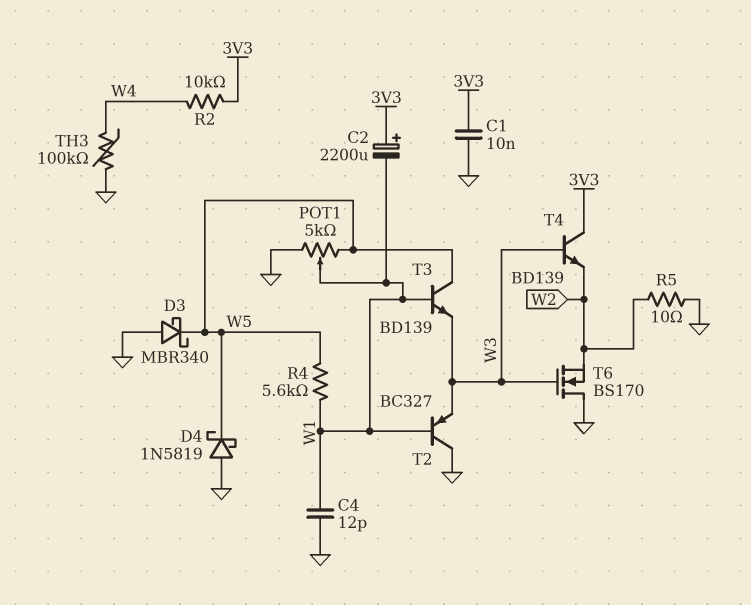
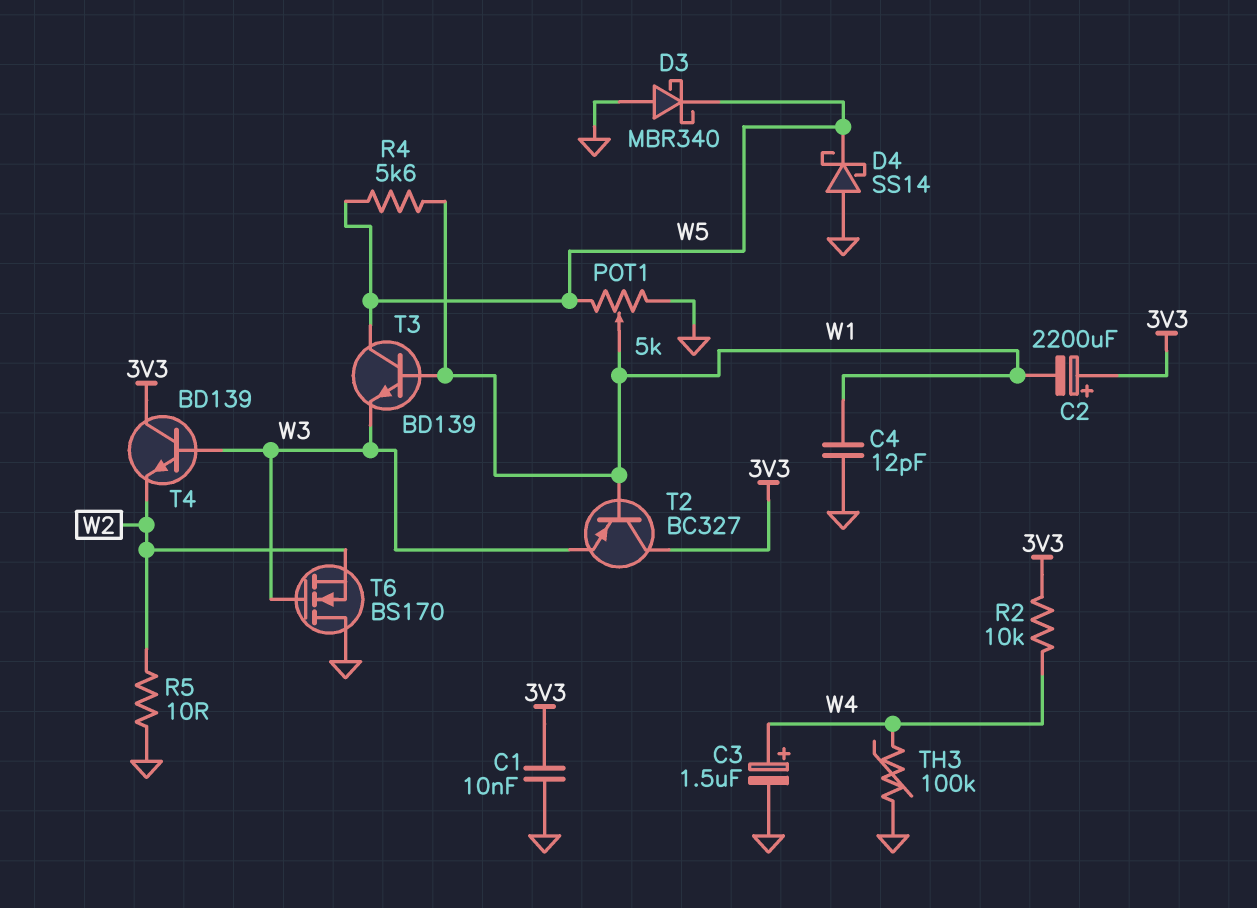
C3: none -> 1.5uF (plus W4, minus GND)
D4: schottky 1N5819 (A GND, K W5) -> schottky SS14 (A GND, K W5)
T2: PNP BC327 (B W1, C GND, E W3) -> PNP BC327 (B W1, C 3V3, E W3)

